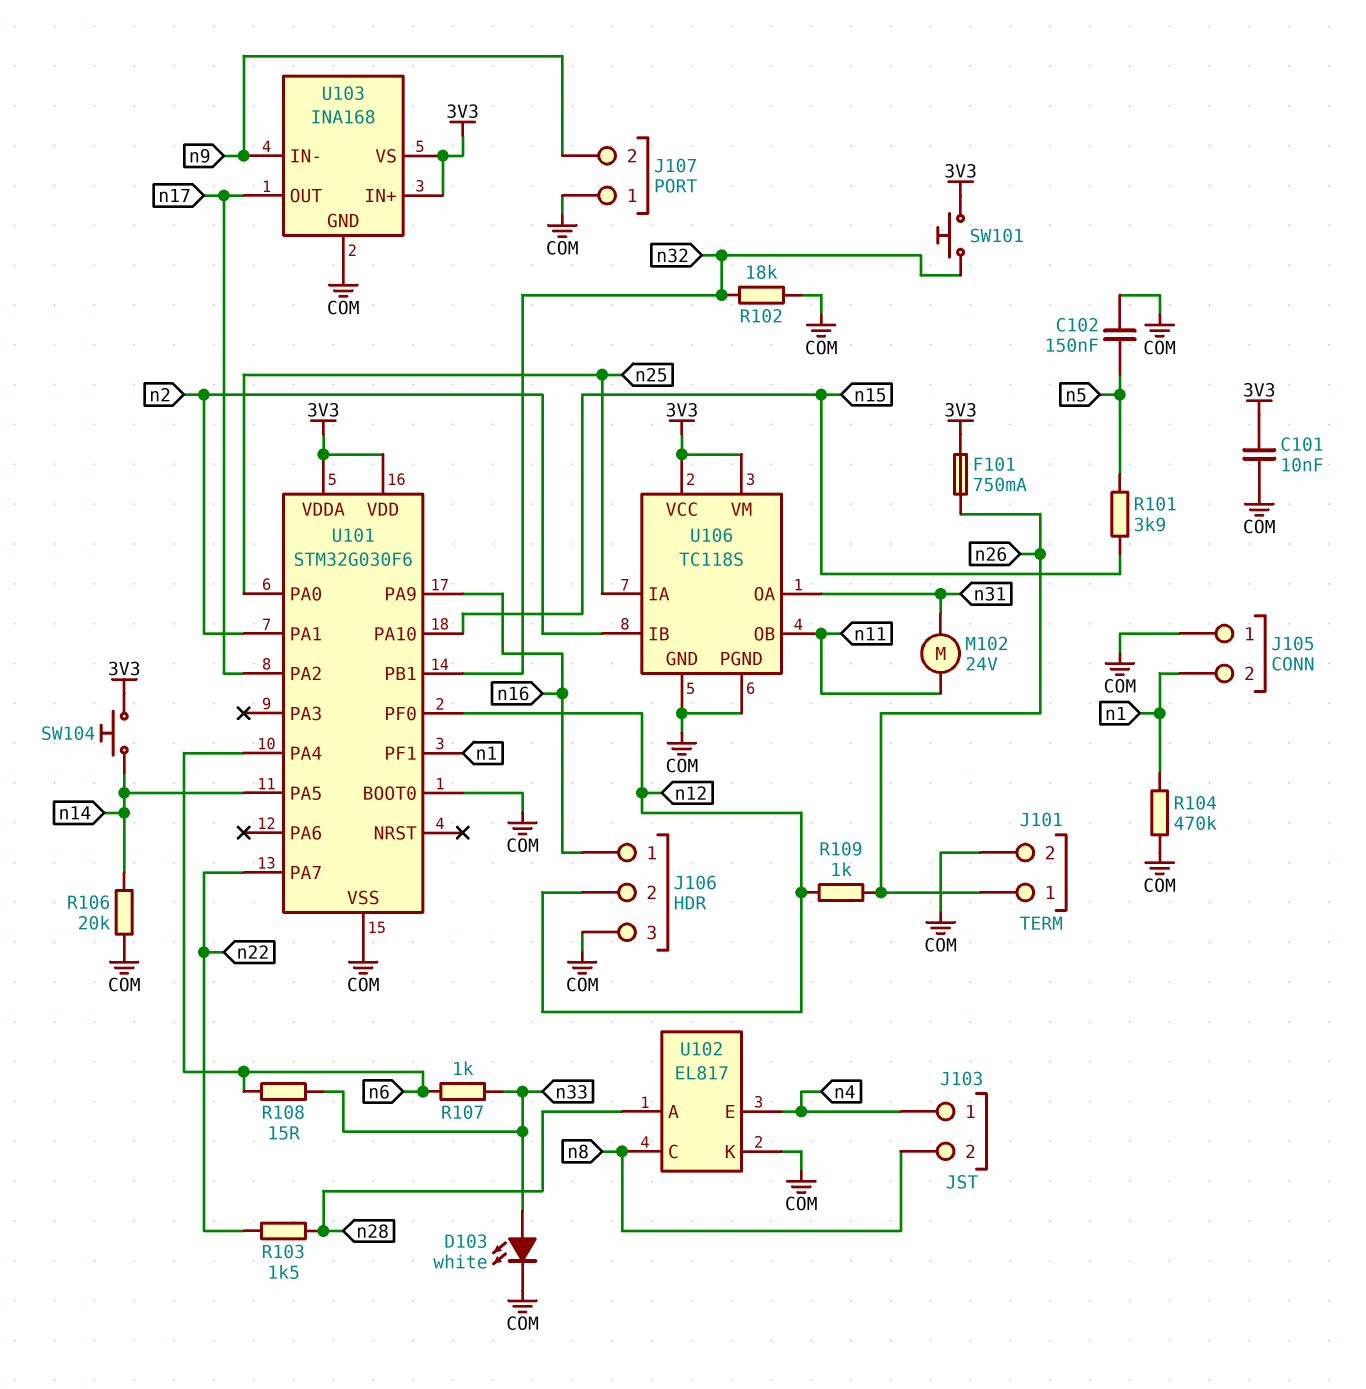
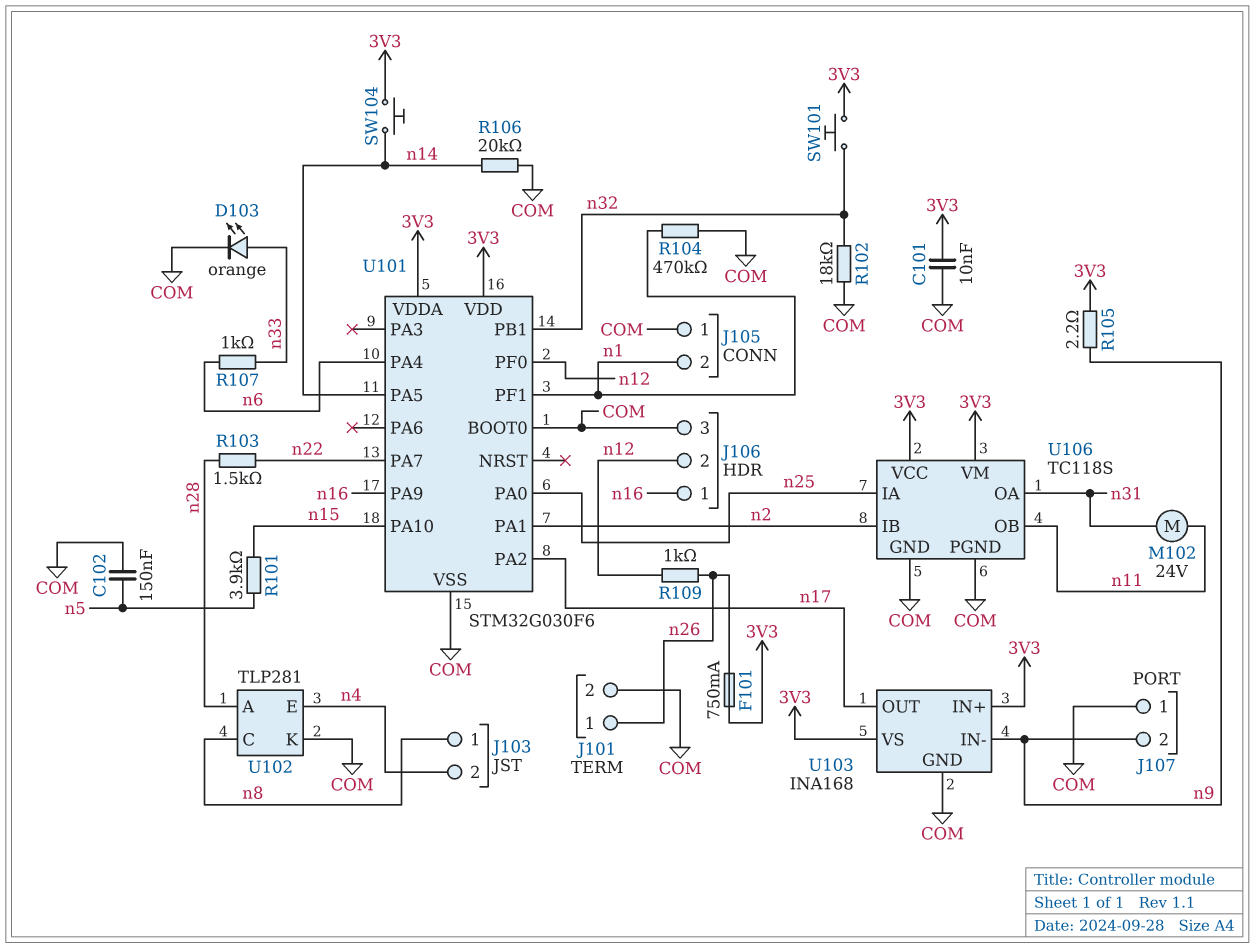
D103: LED white (A n33, K COM) -> LED orange (A n33, K COM)
J103 pin 1: n4 -> n8
J103 pin 2: n8 -> n4
R105: none -> 2.2 (3V3, n9)
R108: 15 (n6, n33) -> none
U102: EL817 -> TLP281

